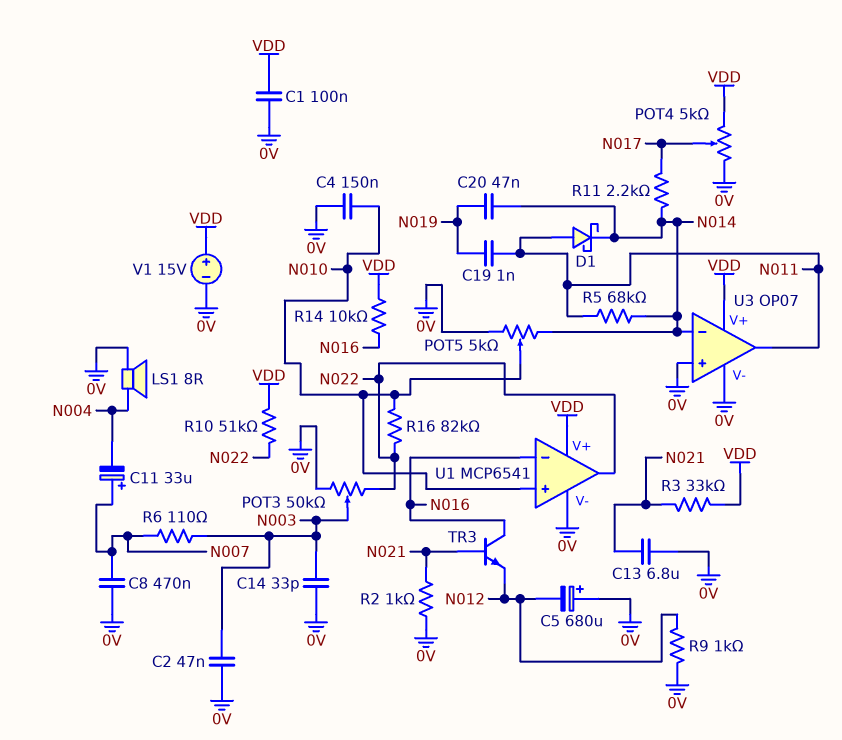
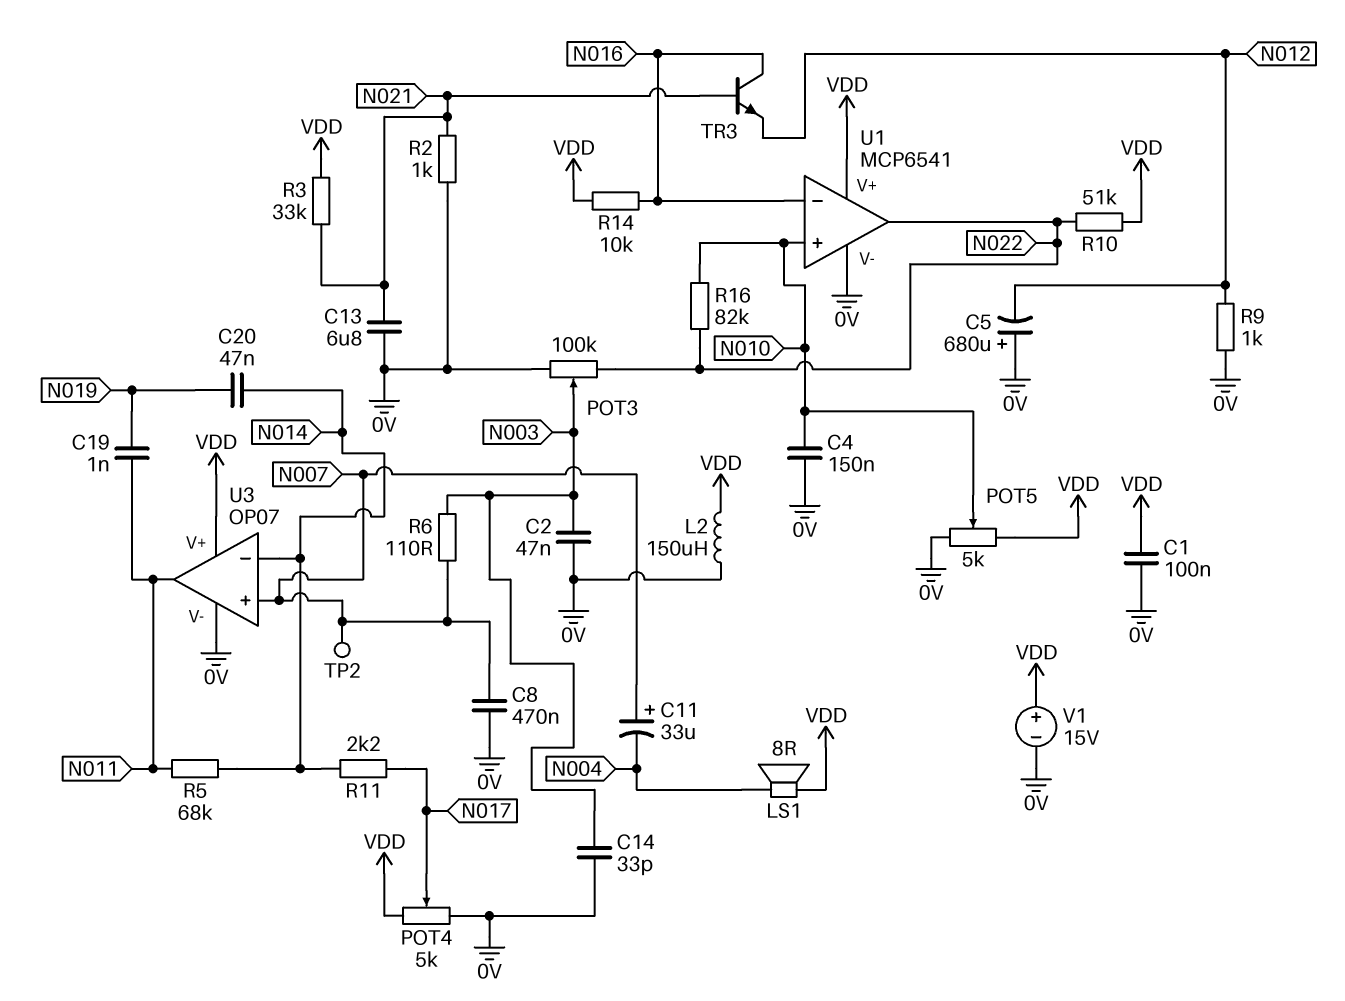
D1: schottky (A N011, K N014) -> none
L2: none -> 150uH (0V, VDD)
LS1: speaker 8R (0V, N004) -> speaker 8R (N004, VDD)
POT3: 50k (0V, N022, wiper N003) -> 100k (0V, N022, wiper N003)
POT5: 5k (0V, N014, wiper N010) -> 5k (0V, VDD, wiper N010)
TP2: none -> test point (N007)
U3 pin in+: 0V -> N007

